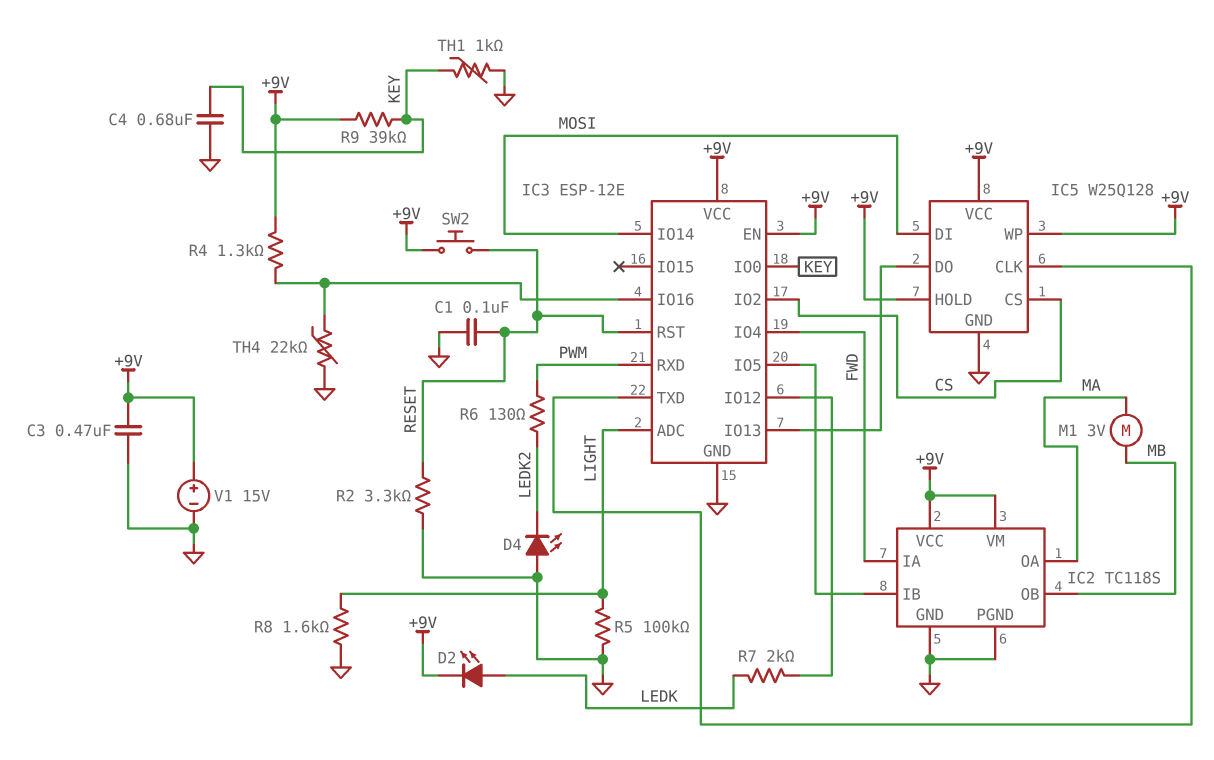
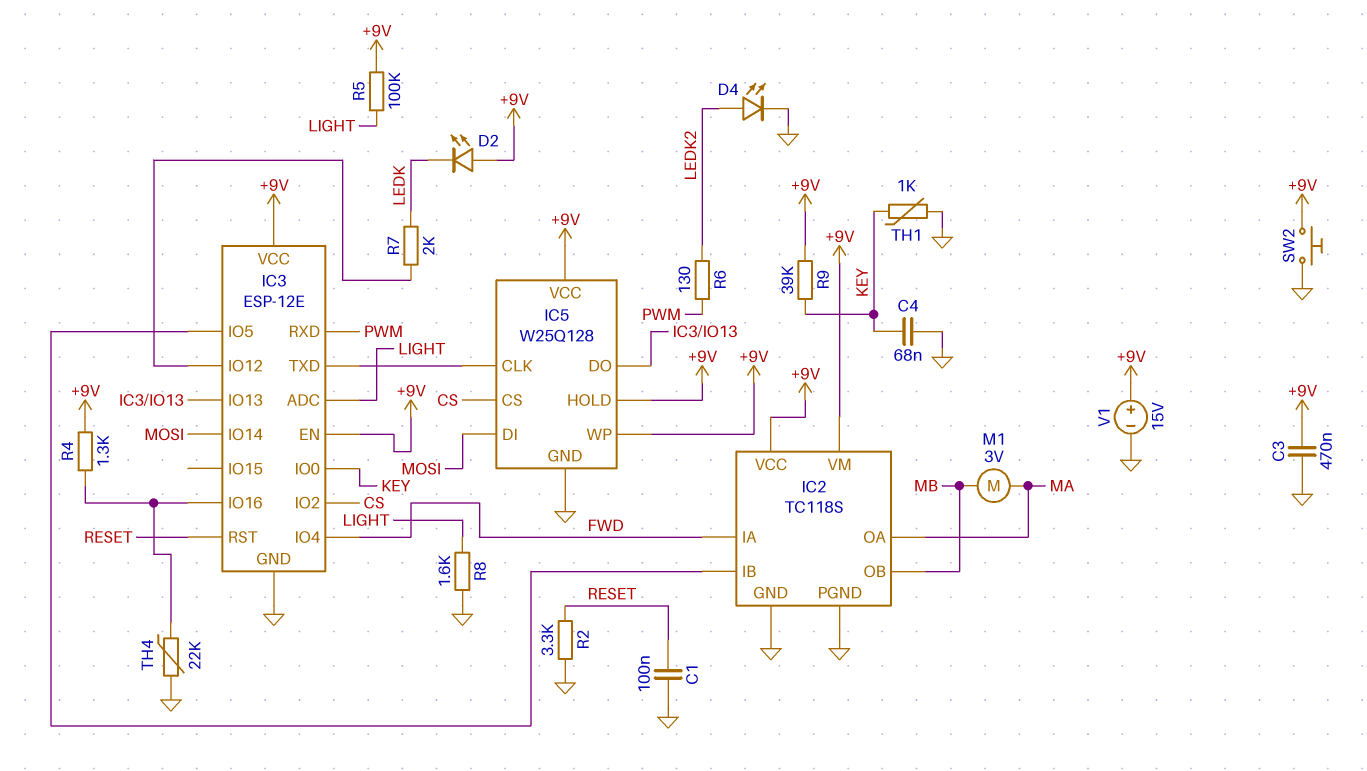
C4: 680nF (GND, KEY) -> 68nF (GND, KEY)
D2: LED (A LEDK, K +9V) -> LED (A +9V, K LEDK)
D4: LED (A GND, K LEDK2) -> LED (A LEDK2, K GND)
R5: 100k (GND, LIGHT) -> 100k (+9V, LIGHT)
SW2: button (+9V, RESET) -> button (+9V, GND)

